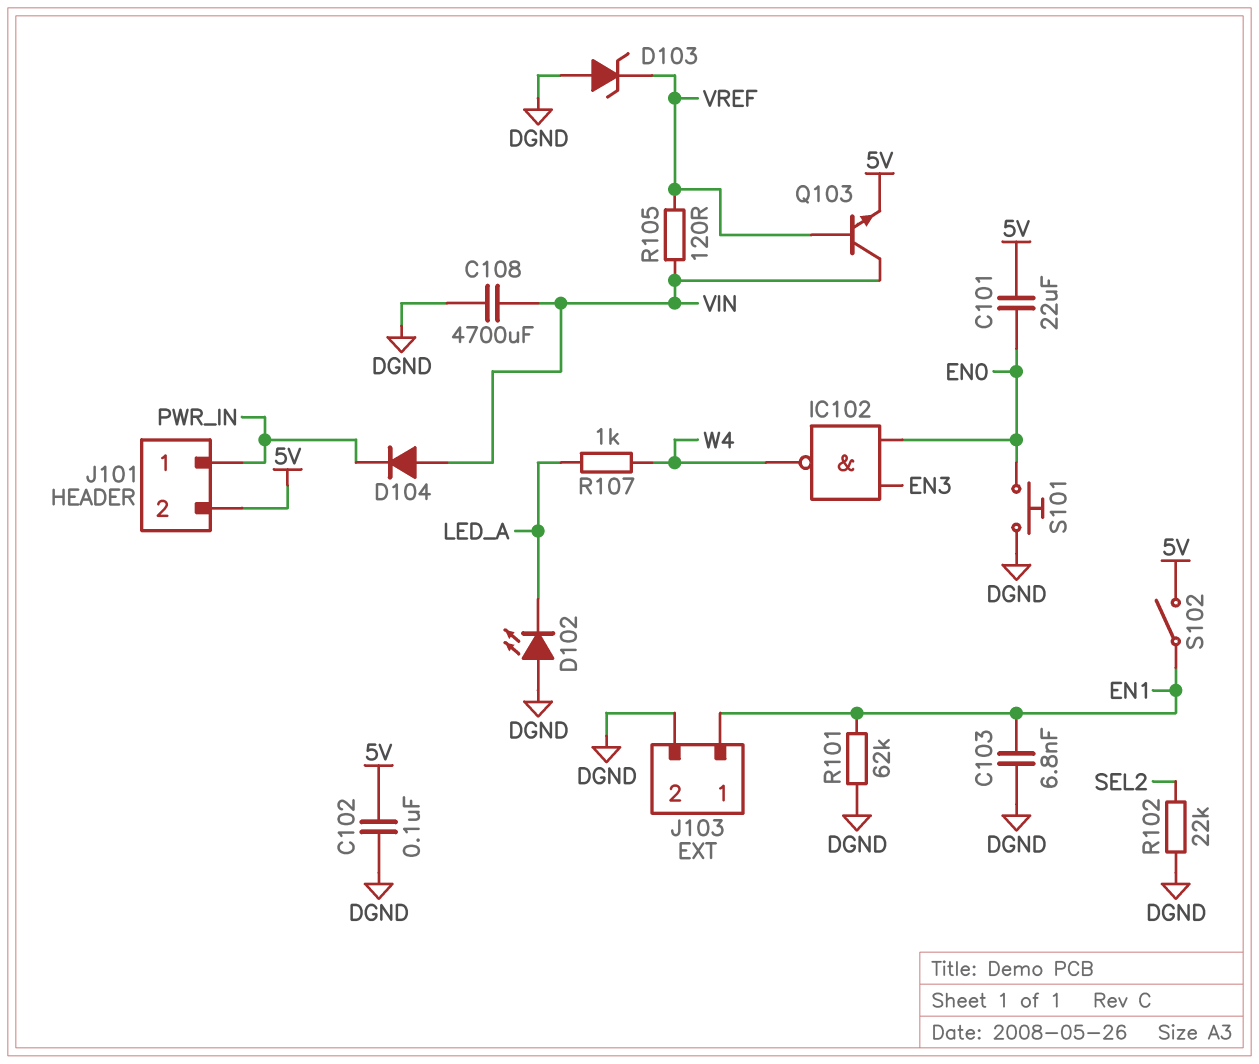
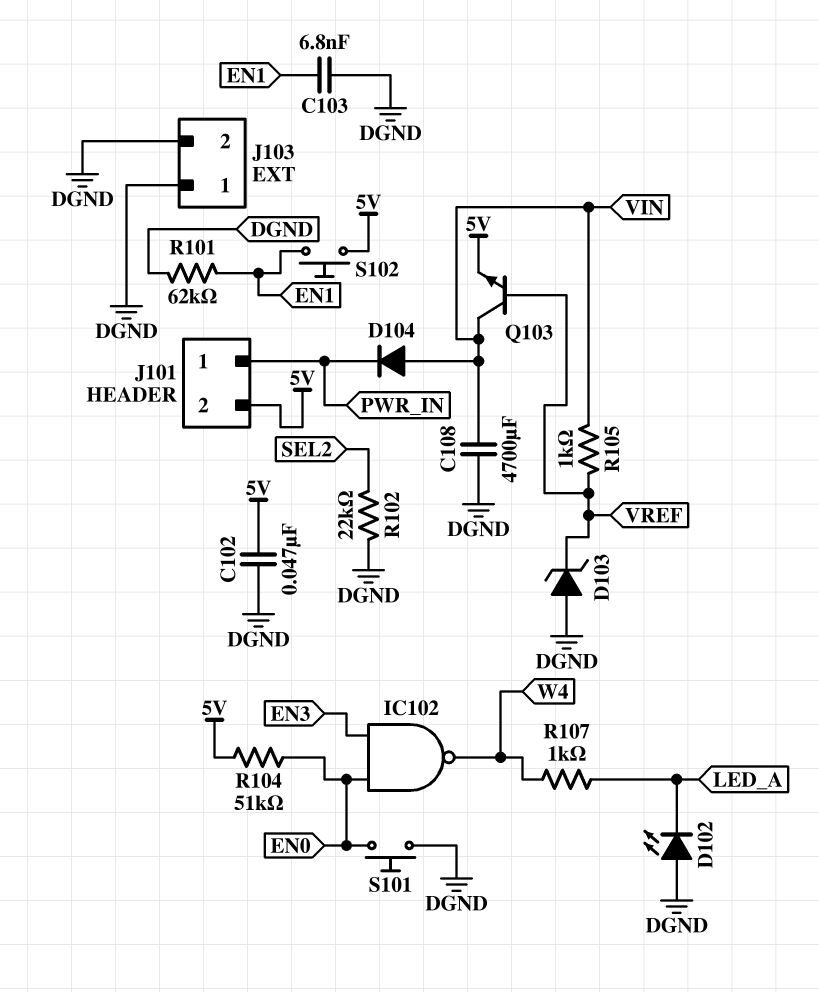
C101: 22uF (5V, EN0) -> none
C102: 100nF (5V, DGND) -> 47nF (5V, DGND)
J103 pin 1: EN1 -> DGND
R104: none -> 51k (5V, EN0)
R105: 120 (VIN, VREF) -> 1k (VIN, VREF)
S102: switch (5V, EN1) -> button (5V, EN1)

